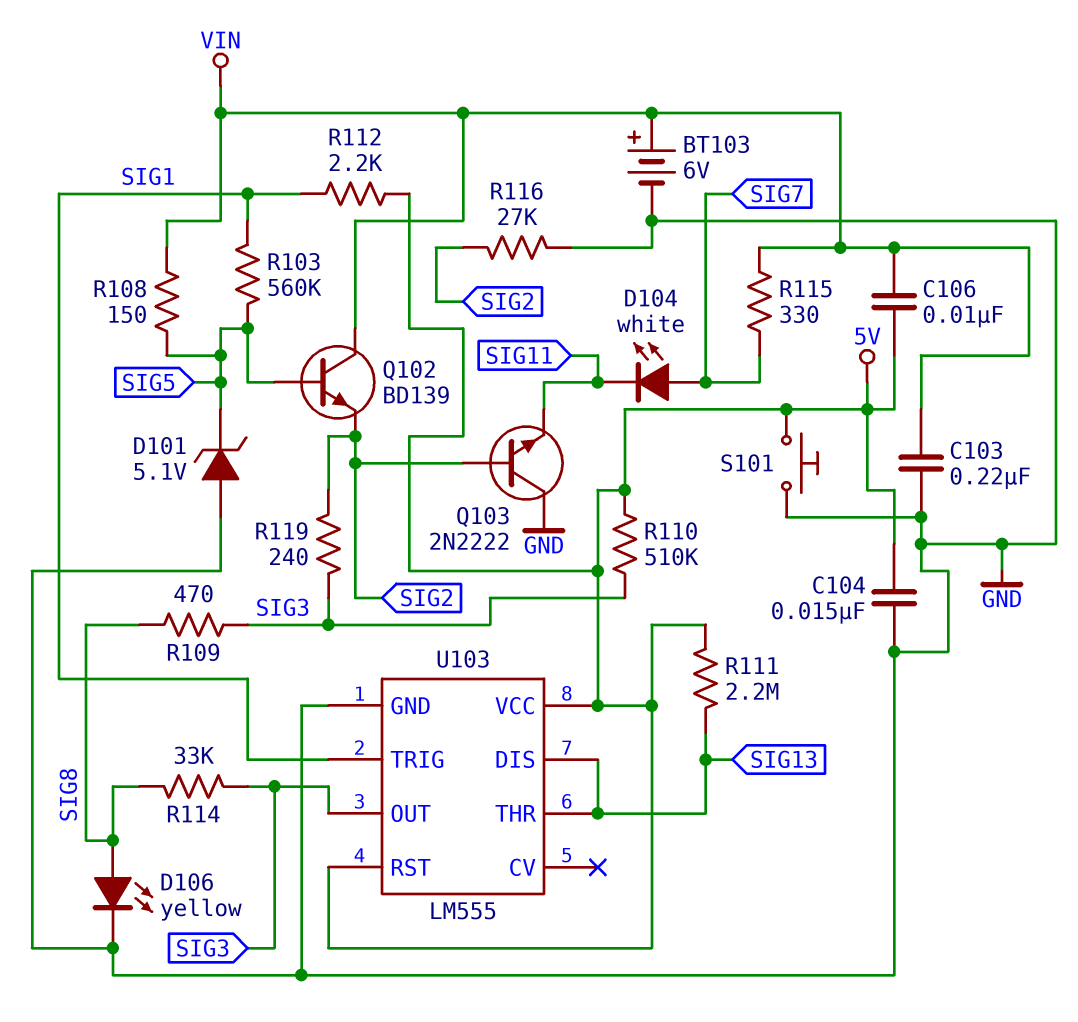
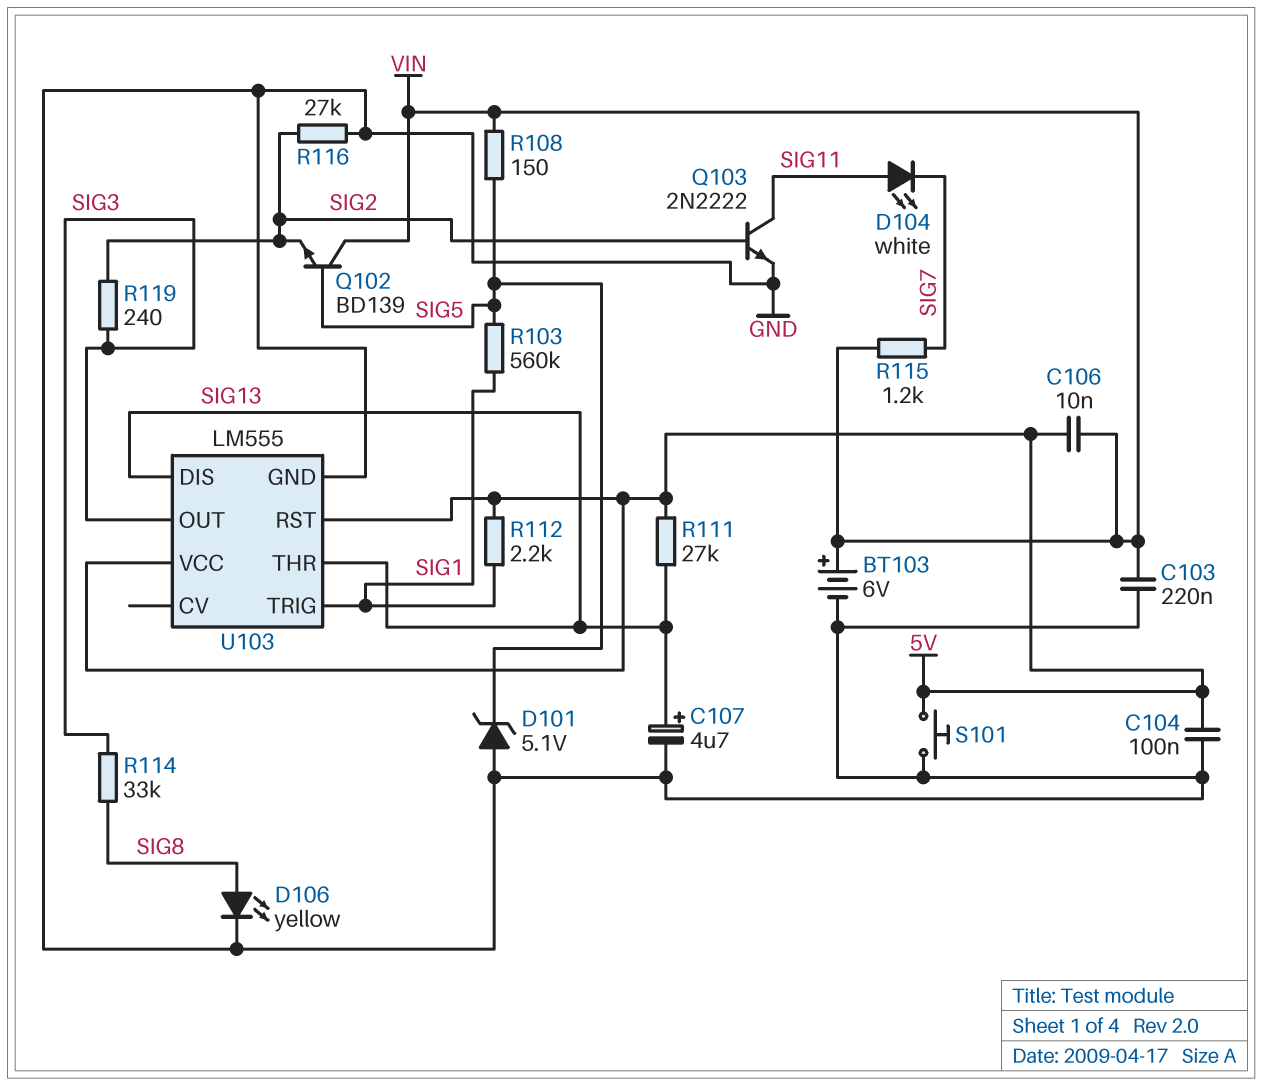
C104: 15nF (5V, GND) -> 100nF (5V, GND)
C107: none -> 4.7uF (plus SIG13, minus GND)
D104: LED white (A SIG7, K SIG11) -> LED white (A SIG11, K SIG7)
Q103: NPN 2N2222 (B SIG2, C GND, E SIG11) -> NPN 2N2222 (B SIG2, C SIG11, E GND)
R109: 470 (SIG3, SIG8) -> none
R110: 510k (5V, SIG3) -> none
R111: 2.2M (5V, SIG13) -> 27k (5V, SIG13)
R115: 330 (SIG7, VIN) -> 1.2k (SIG7, VIN)

